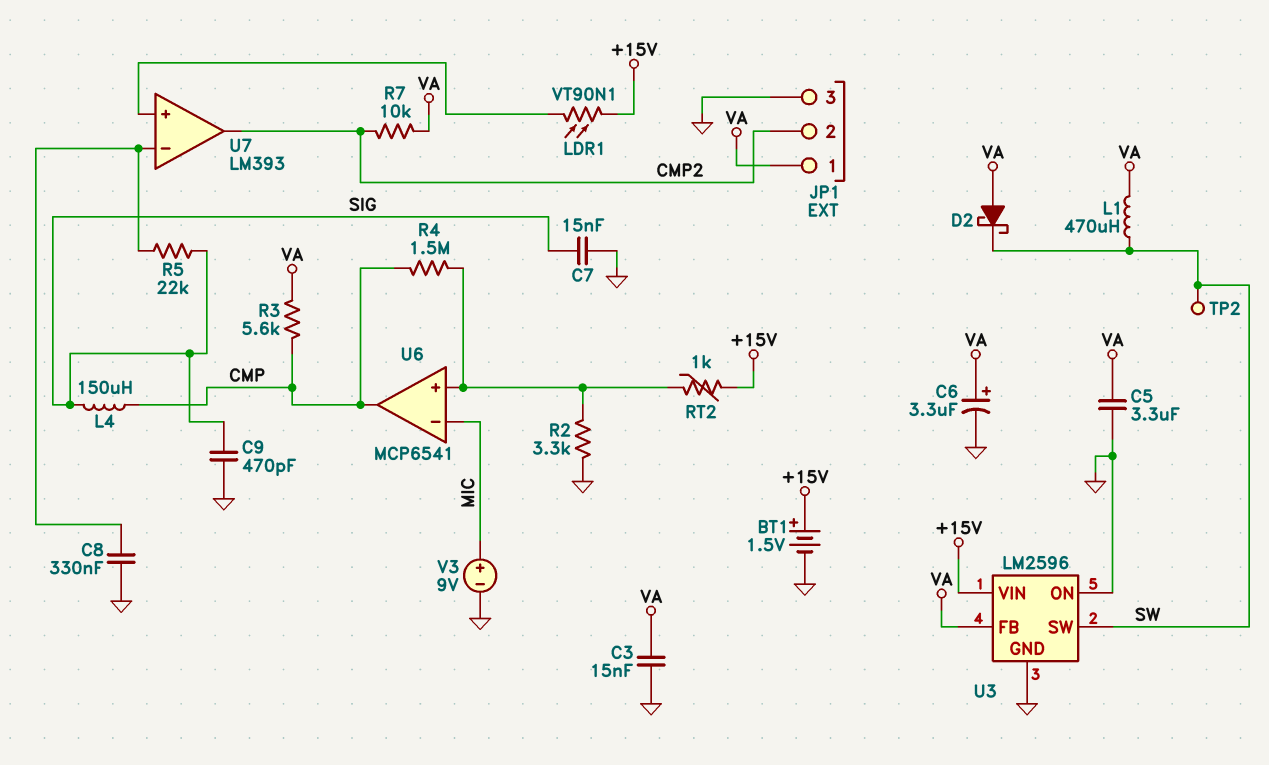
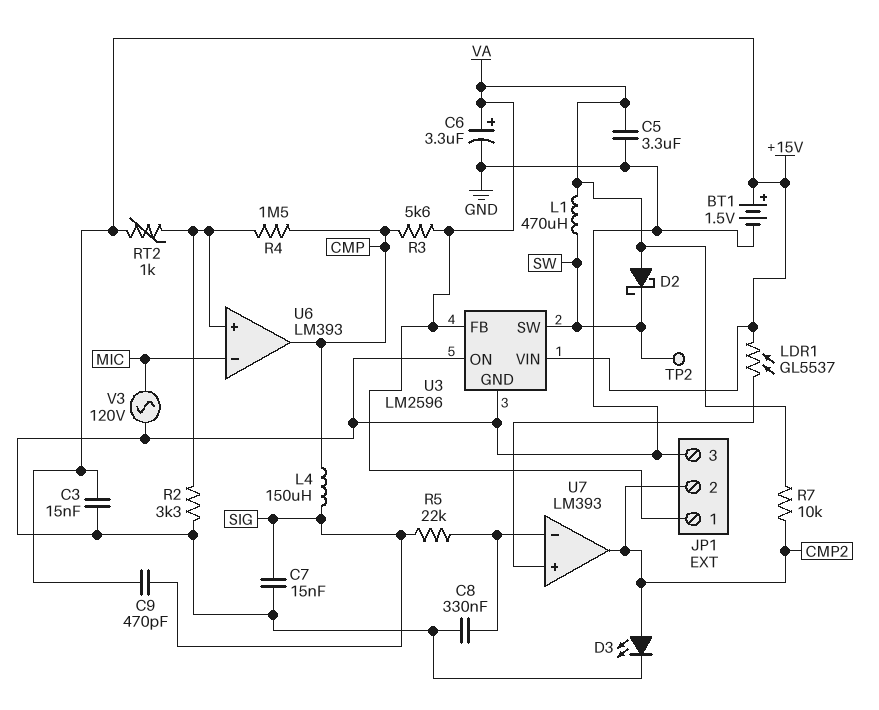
C3: 15nF (GND, VA) -> 15nF (+15V, GND)
C9: 470pF (GND, SIG) -> 470pF (+15V, SIG)
D3: none -> LED (A CMP2, K GND)
LDR1: VT90N1 (+15V, U7/in+) -> GL5537 (+15V, U7/in+)
U6: MCP6541 -> LM393
V3: 9V (plus MIC, minus GND) -> AC 120V (GND, MIC)

